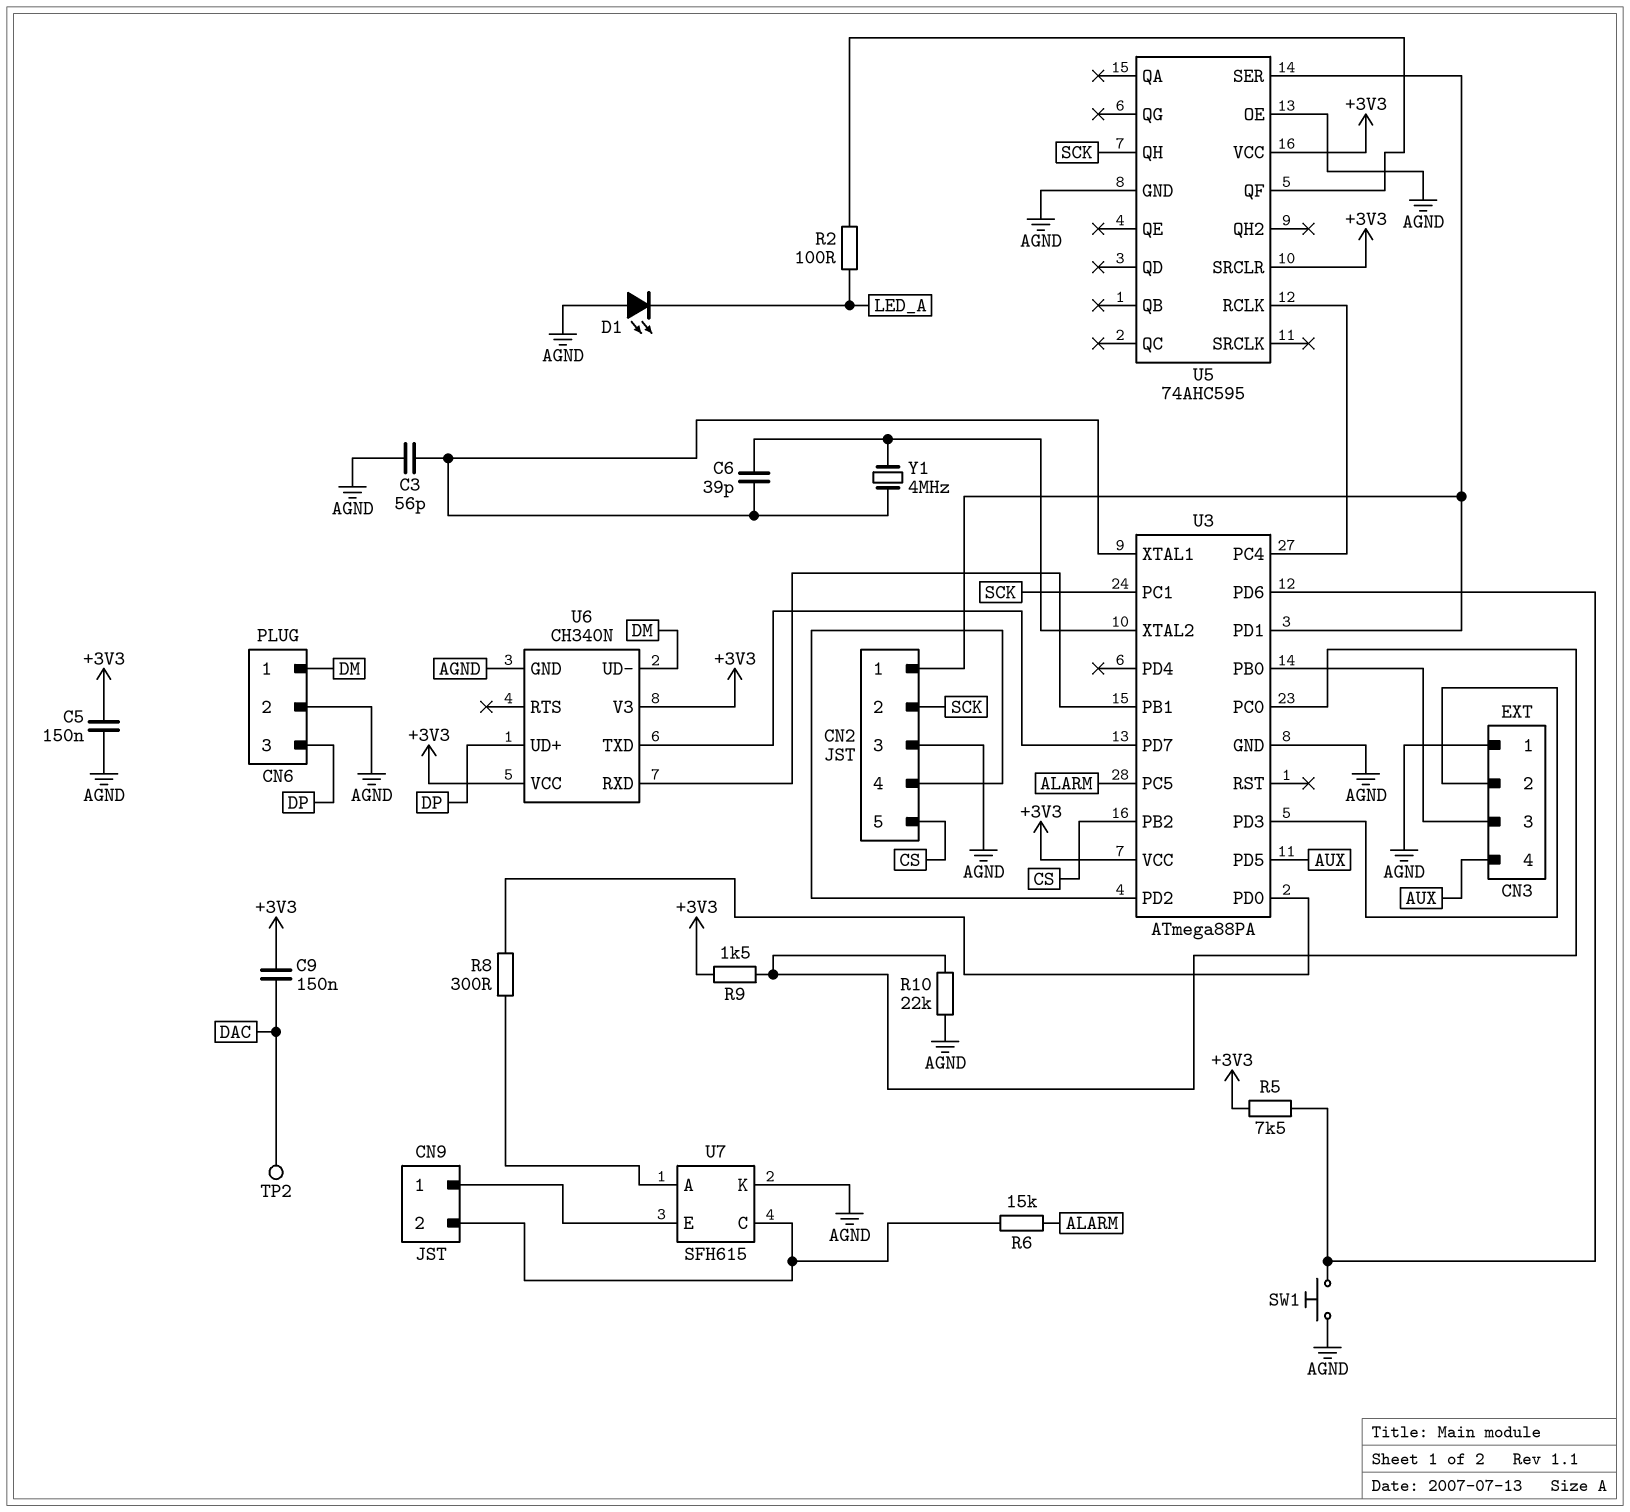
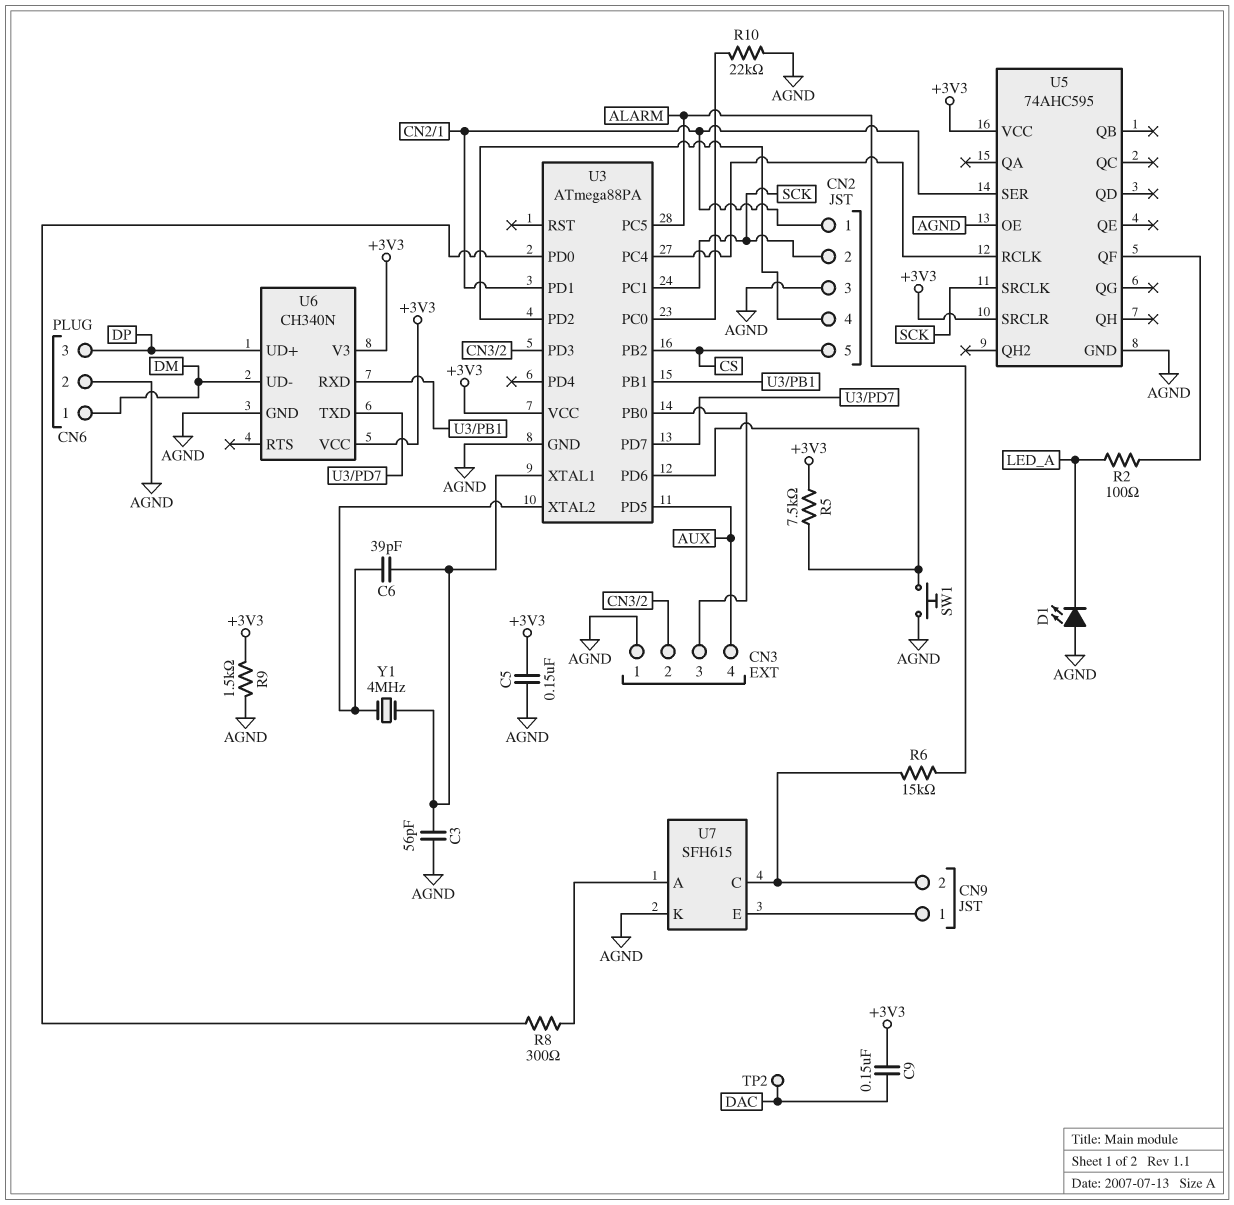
R9: 1.5k (+3V3, U3/PC0) -> 1.5k (+3V3, AGND)
U5 pin QH: SCK -> none
U5 pin SRCLK: none -> SCK

